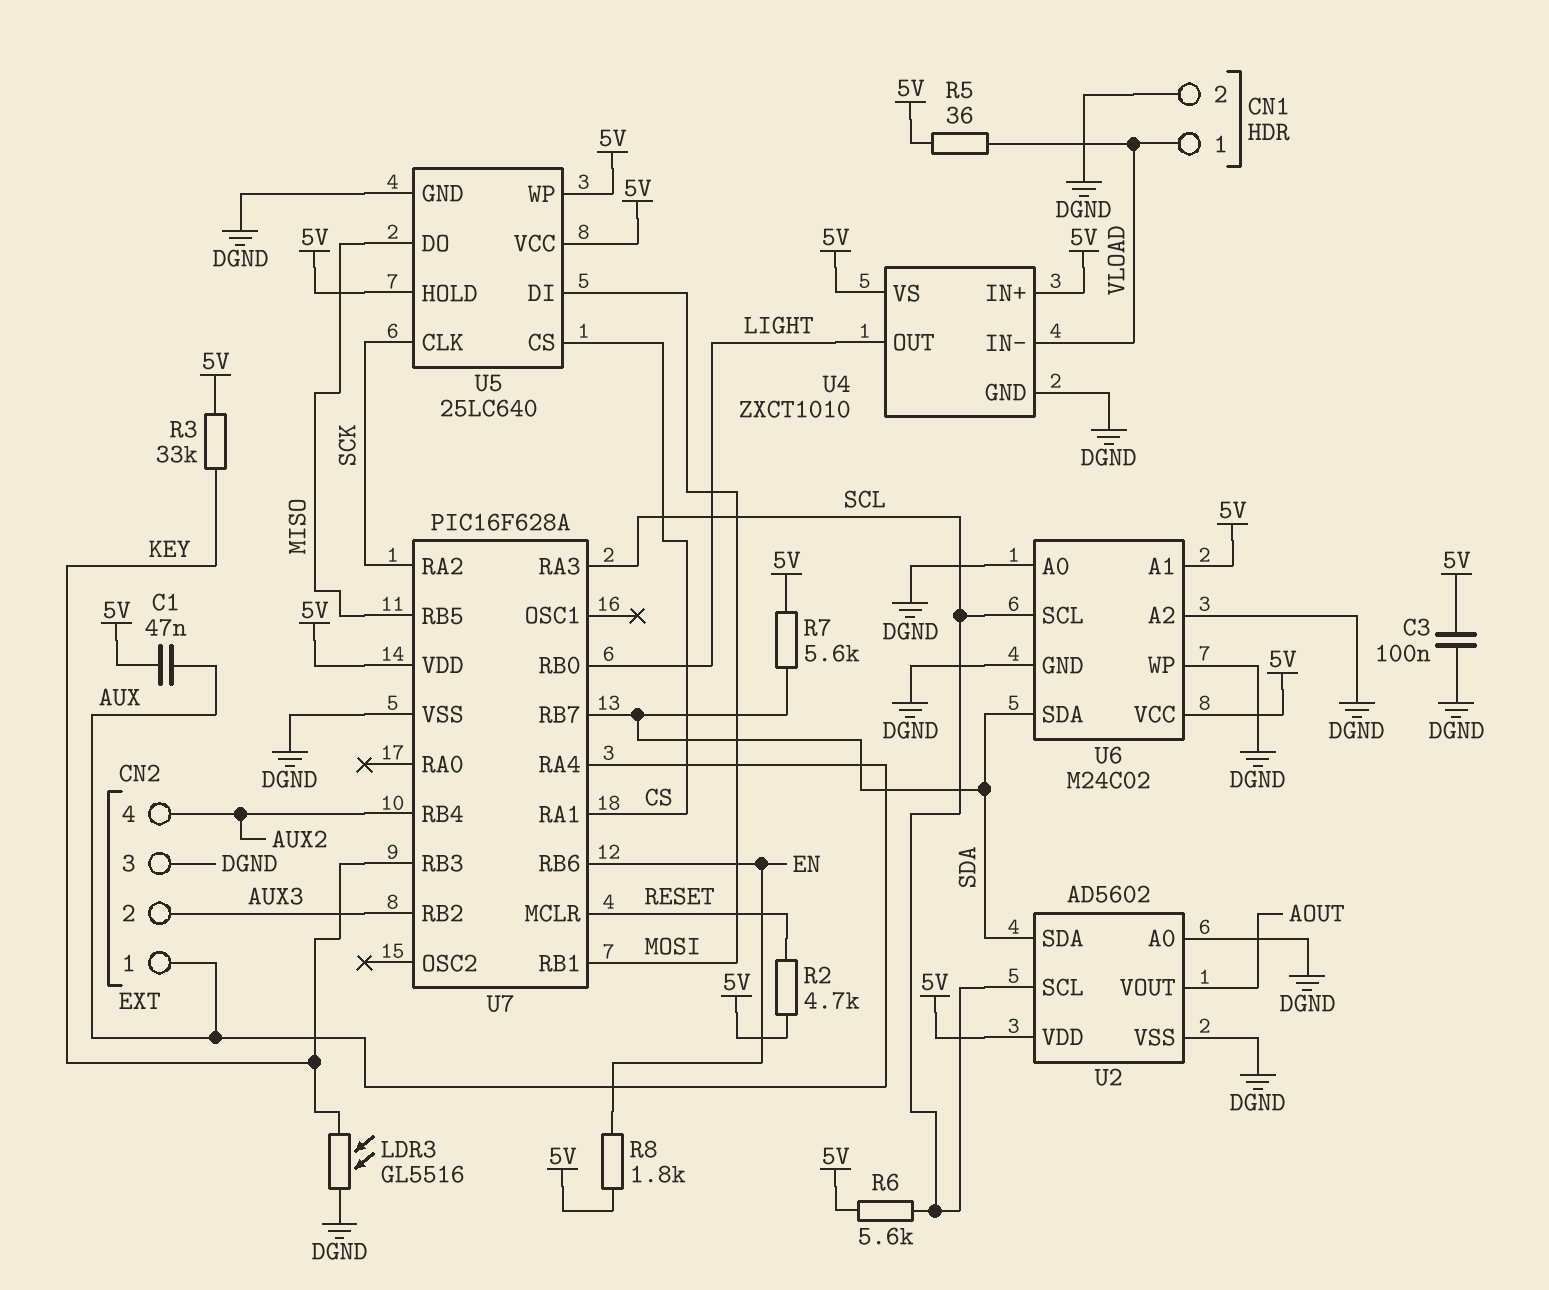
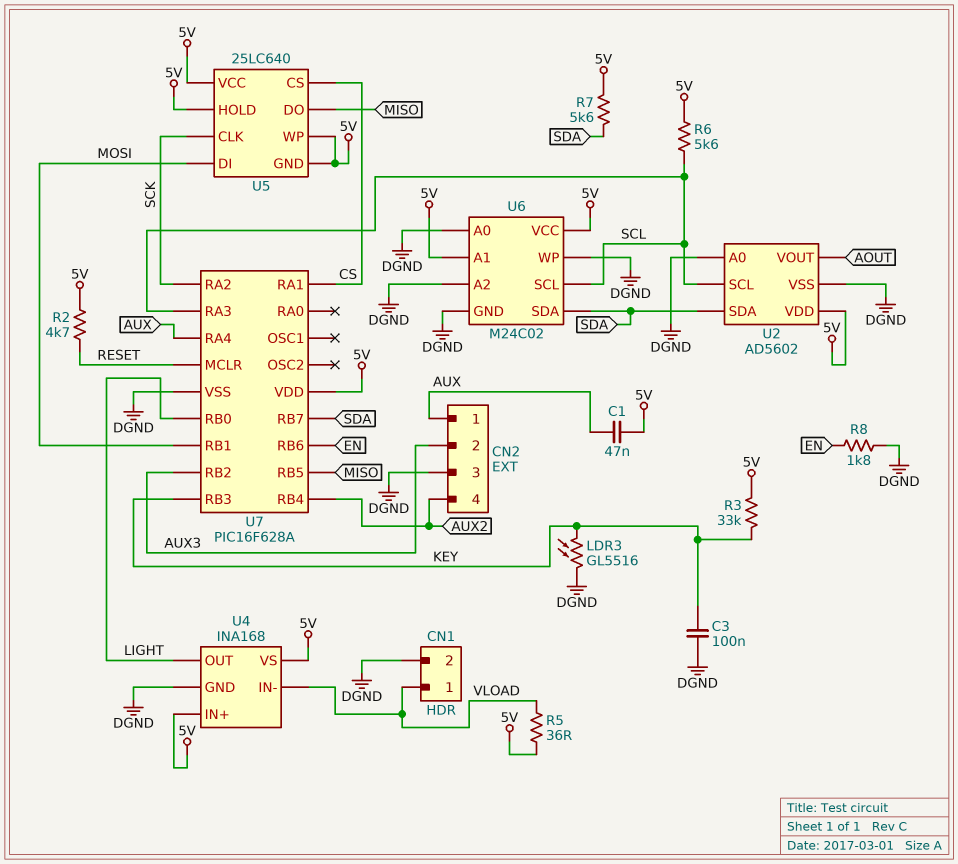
C3: 100nF (5V, DGND) -> 100nF (DGND, KEY)
R8: 1.8k (5V, EN) -> 1.8k (DGND, EN)
U4: ZXCT1010 -> INA168
U5 pin GND: DGND -> 5V

